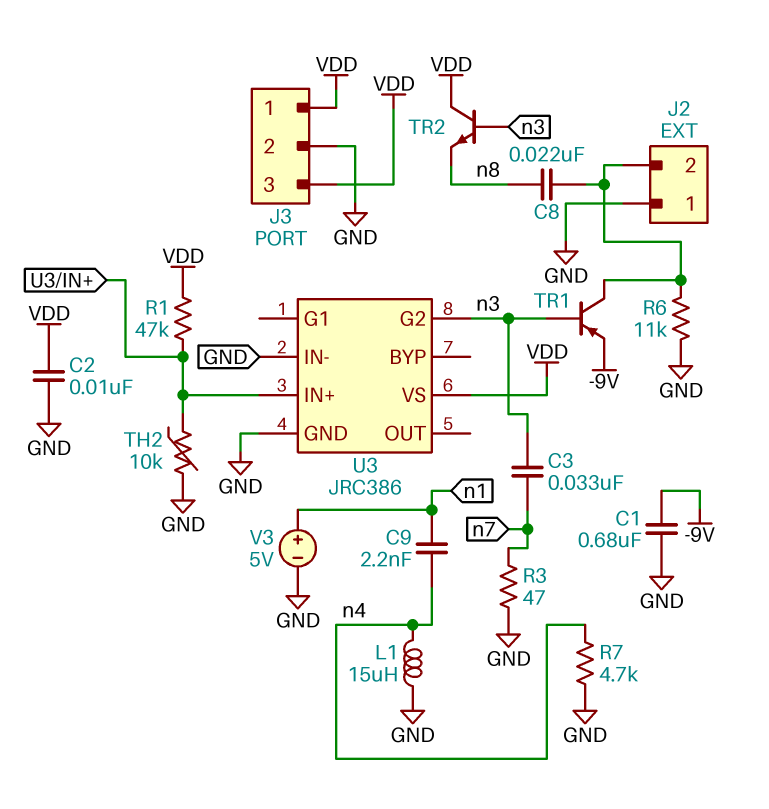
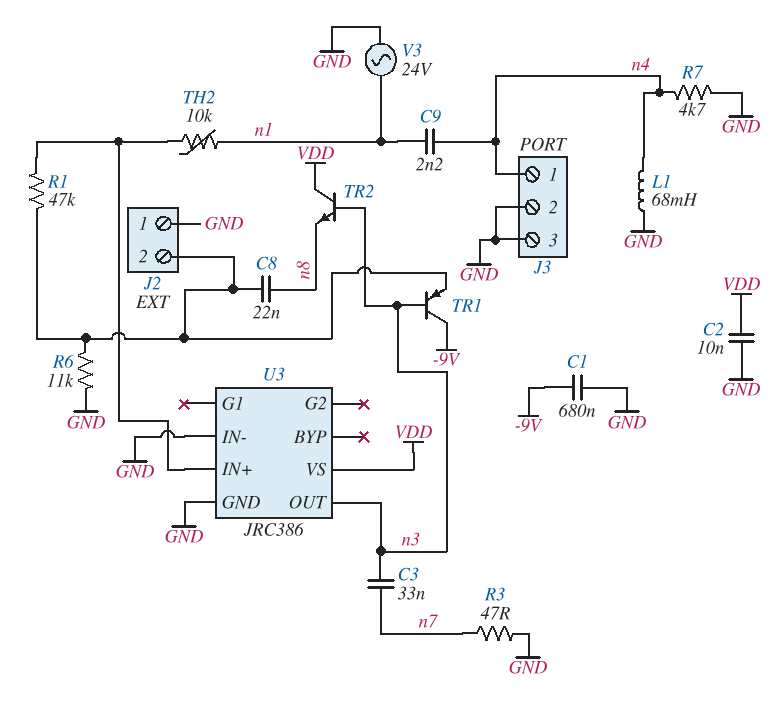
J3 pin 1: VDD -> n4
J3 pin 3: VDD -> GND
L1: 15uH (GND, n4) -> 68mH (GND, n4)
R1: 47k (U3/IN+, VDD) -> 47k (J2/2, U3/IN+)
TH2: 10k (GND, U3/IN+) -> 10k (U3/IN+, n1)
TR1: PNP (B n3, C J2/2, E -9V) -> PNP (B n3, C -9V, E J2/2)
U3 pin G2: n3 -> none
U3 pin OUT: none -> n3
V3: 5V (plus n1, minus GND) -> AC 24V (GND, n1)

